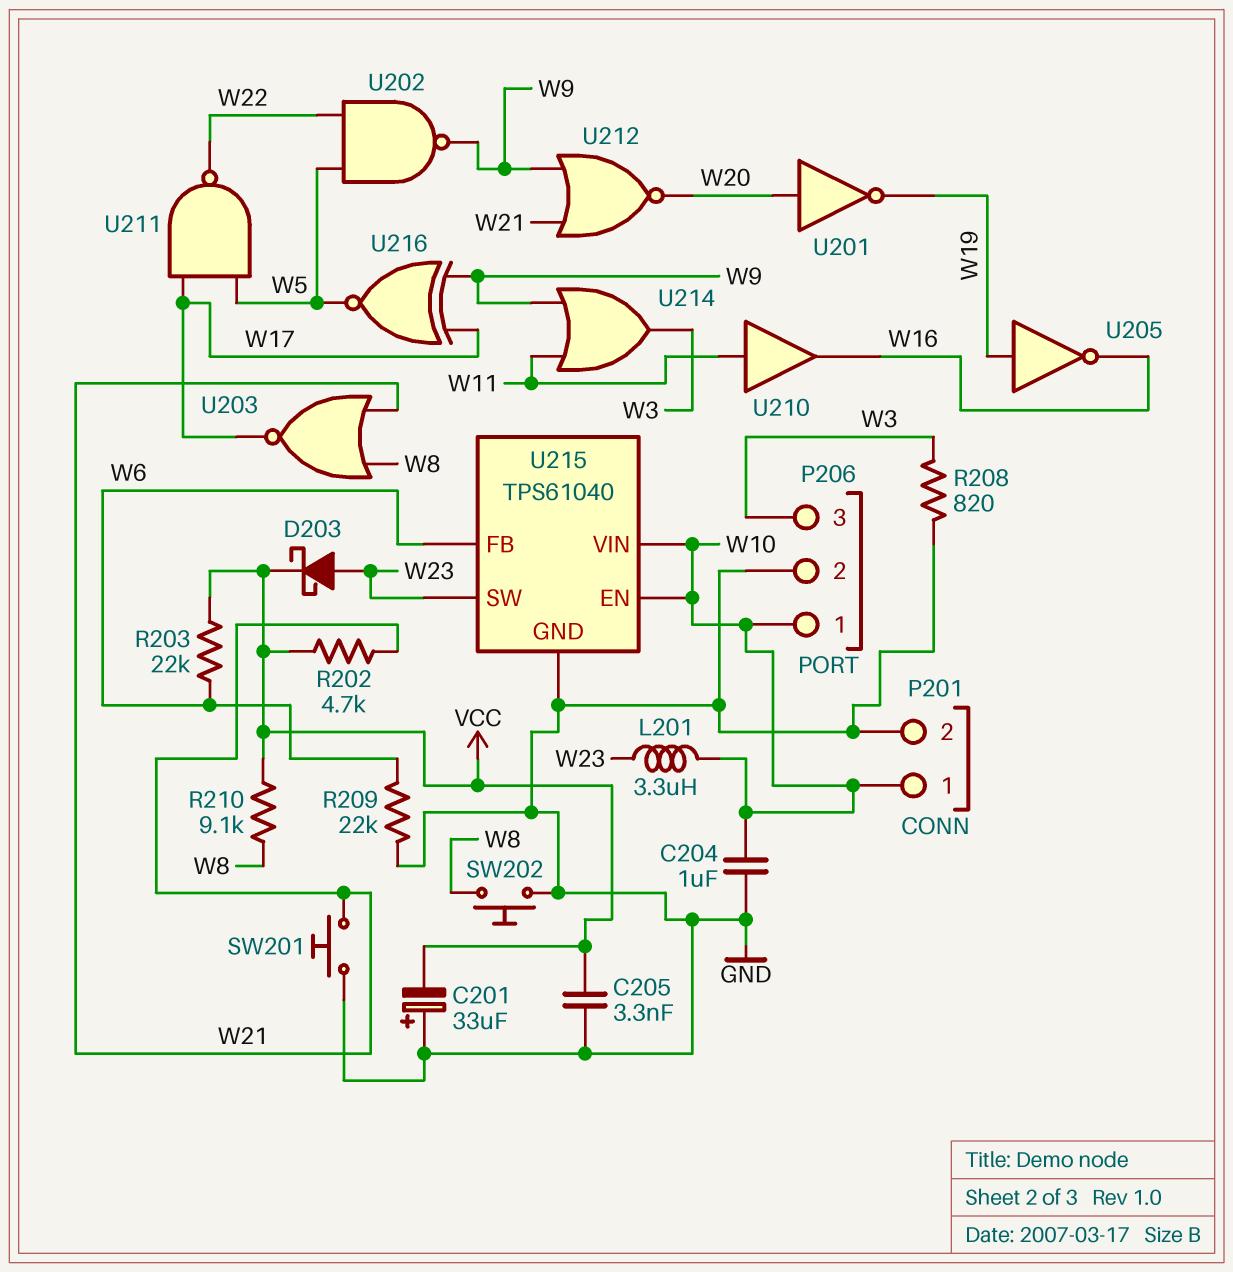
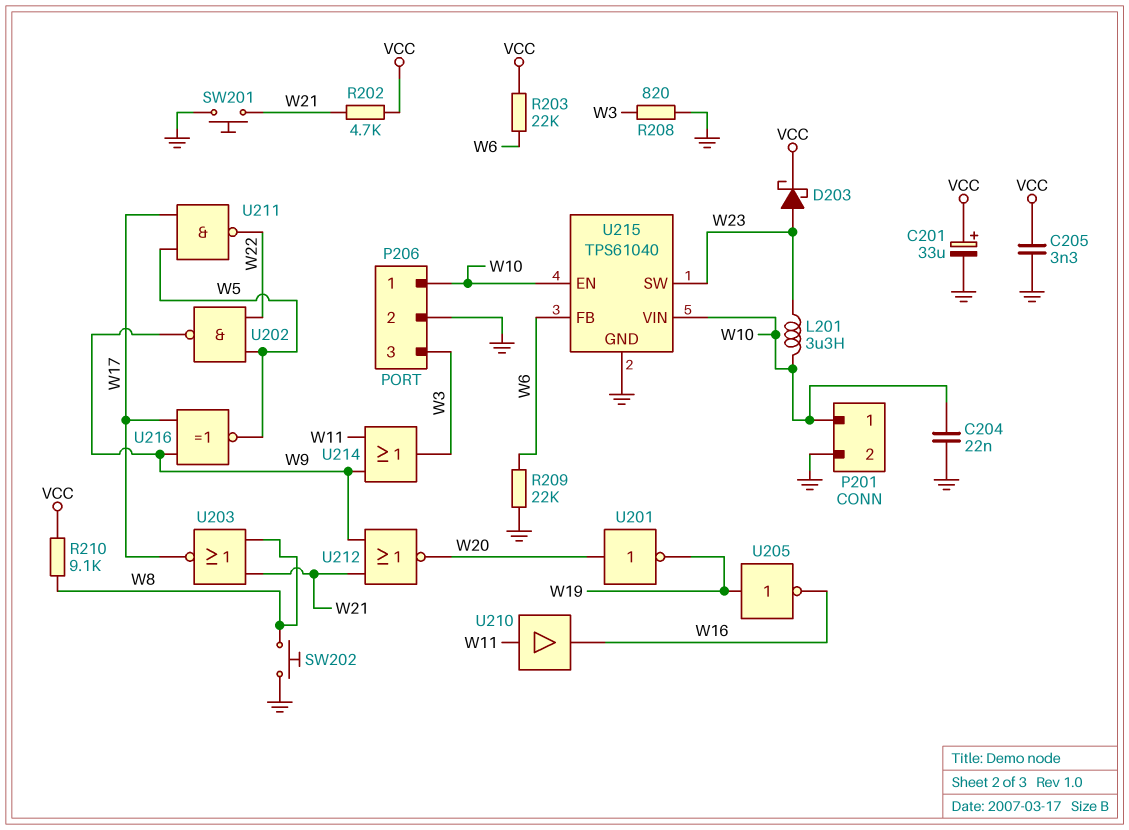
C201: 33uF (plus GND, minus VCC) -> 33uF (plus VCC, minus GND)
C204: 1uF (GND, W10) -> 22nF (GND, W10)

